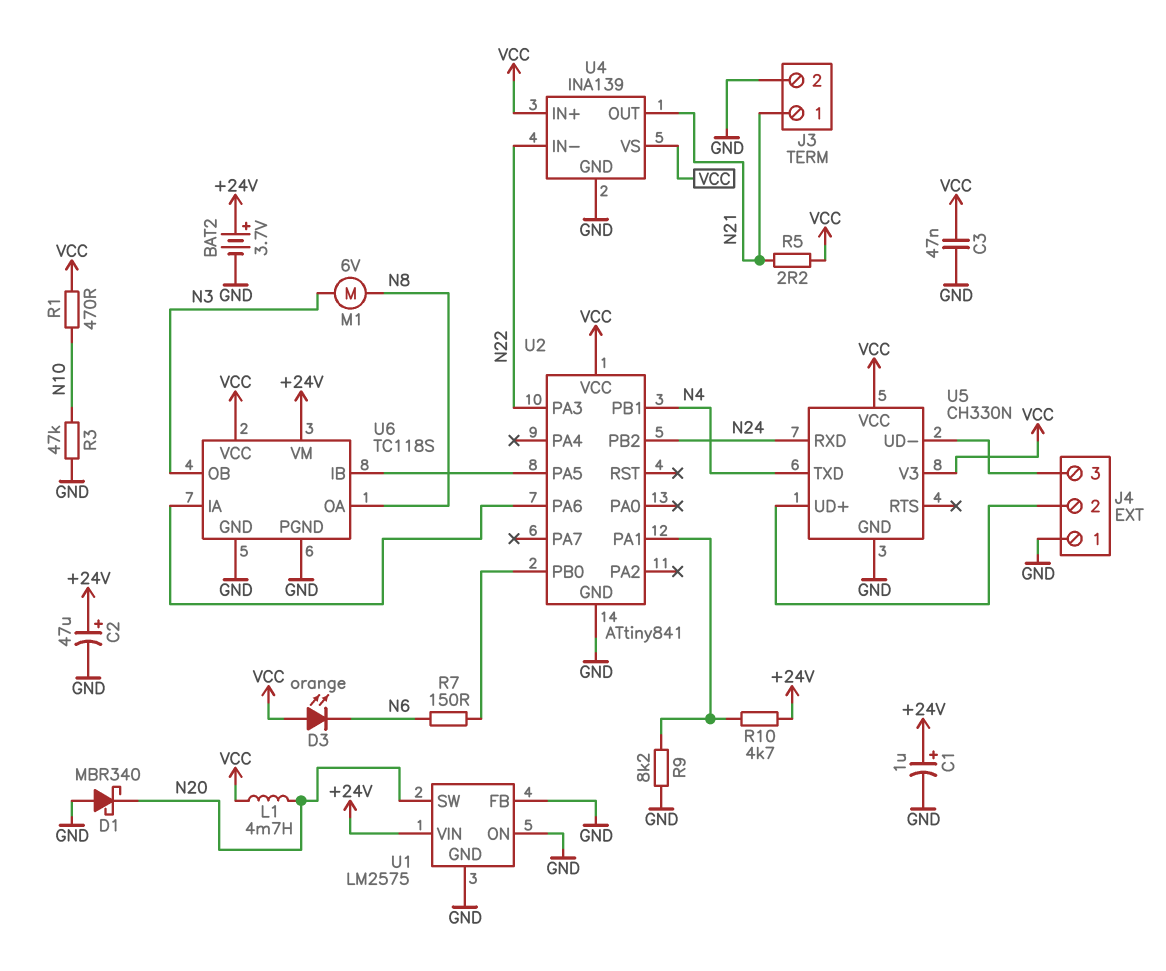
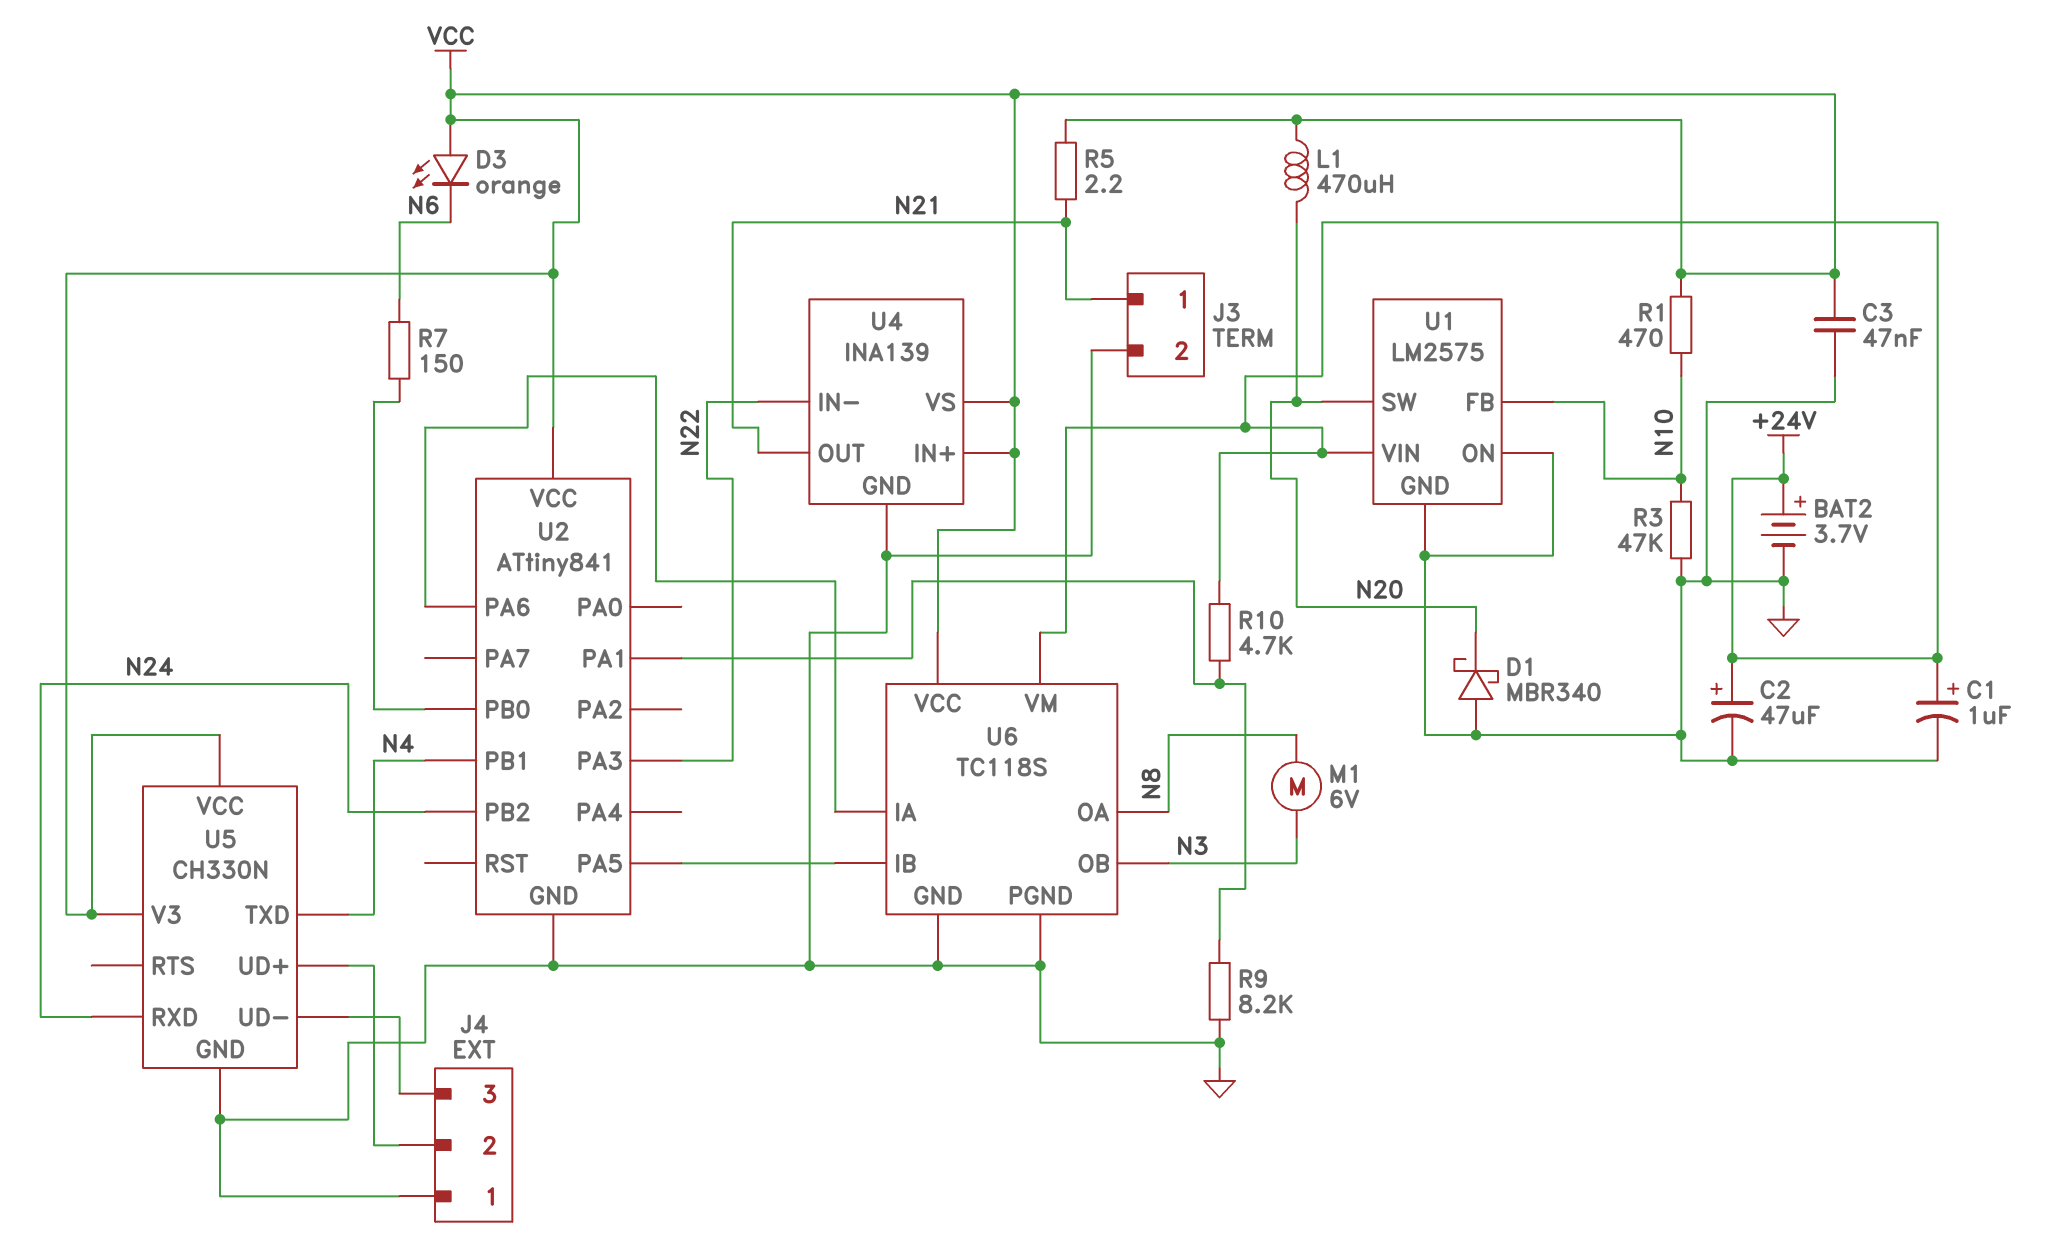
L1: 4.7mH (N20, VCC) -> 470uH (N20, VCC)
U1 pin FB: GND -> N10

